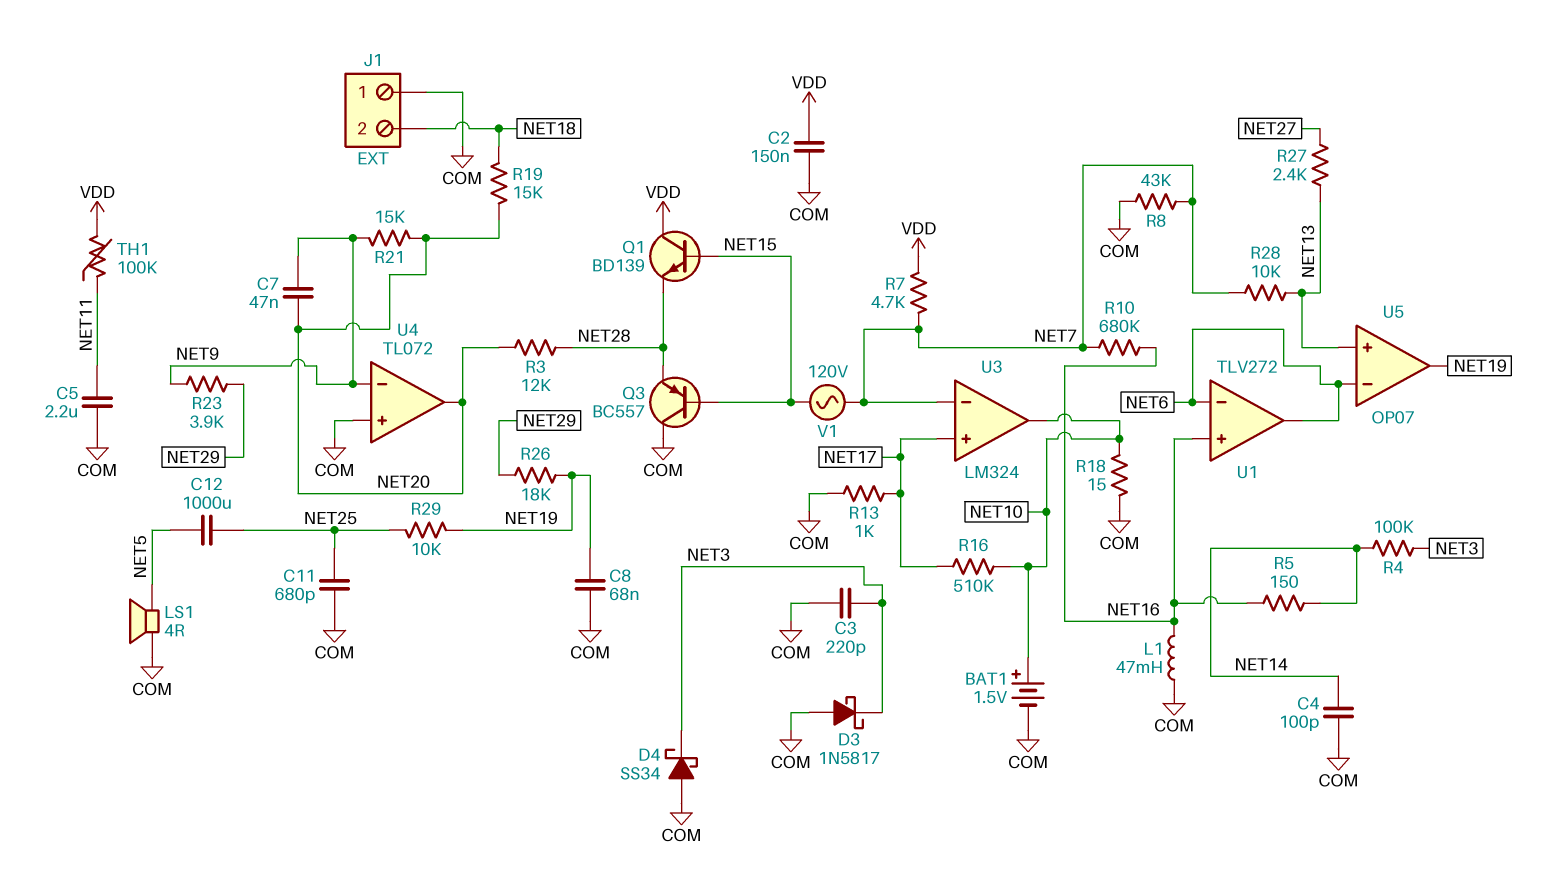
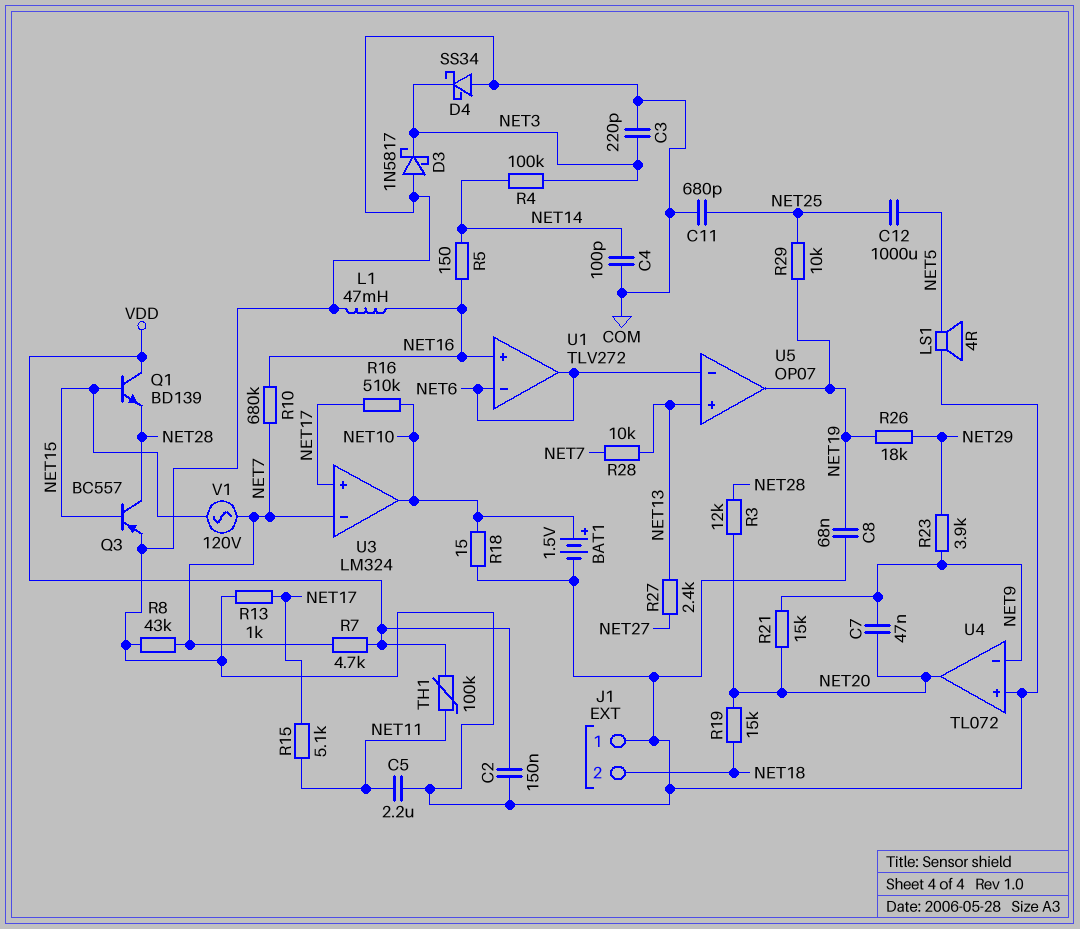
Q3: PNP BC557 (B NET15, C COM, E NET28) -> PNP BC557 (B NET15, C NET28, E COM)
R15: none -> 5.1k (NET11, NET17)

